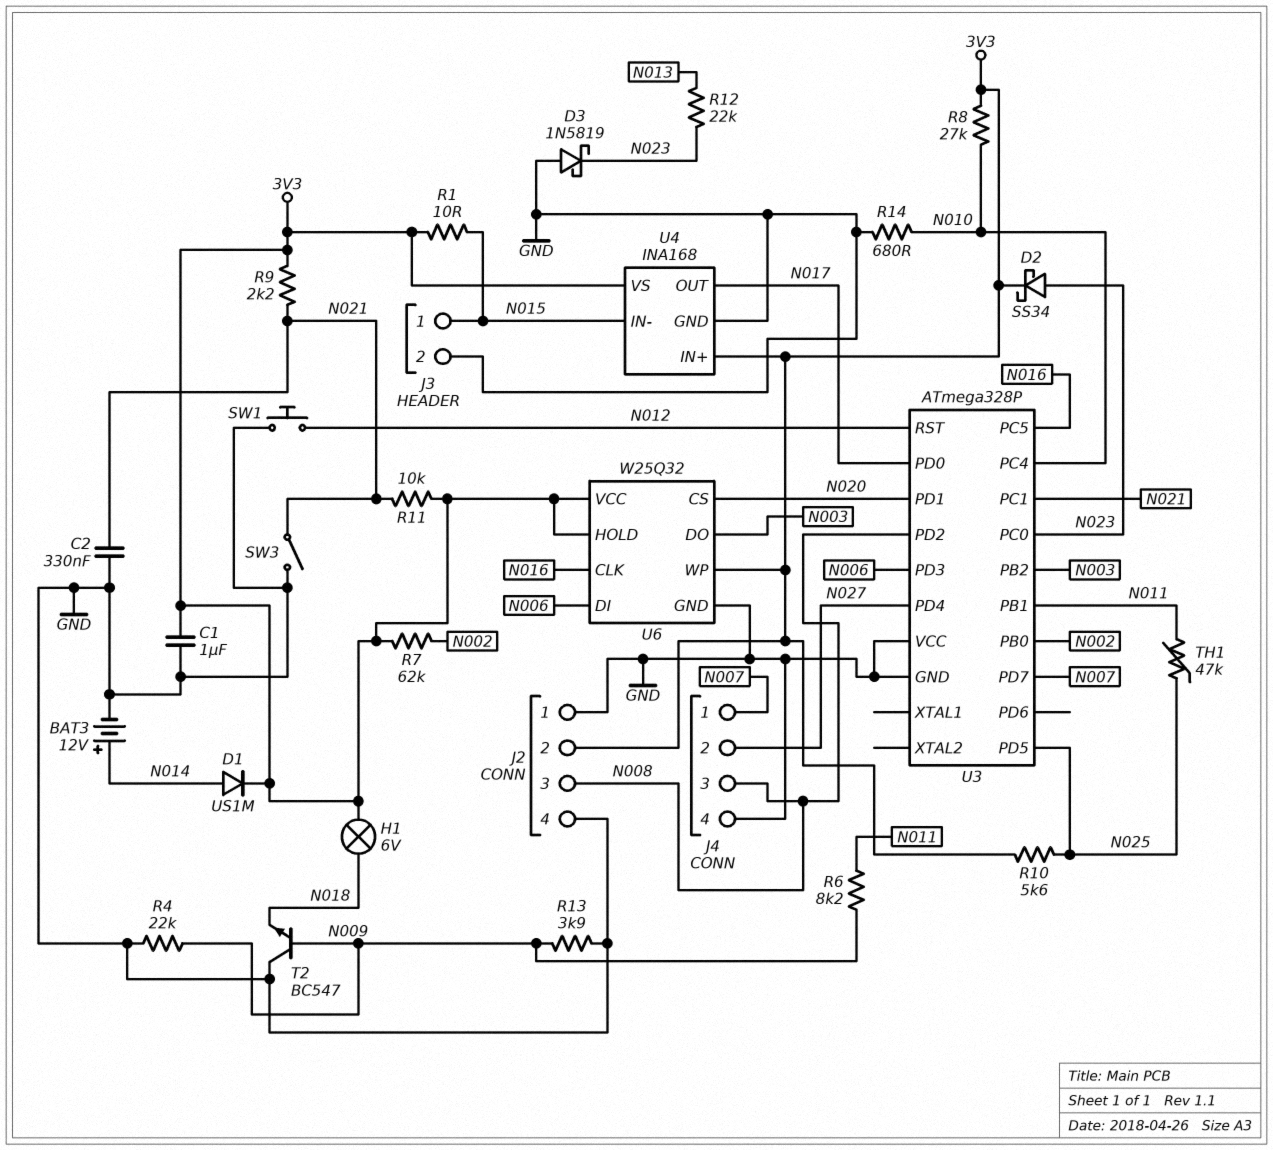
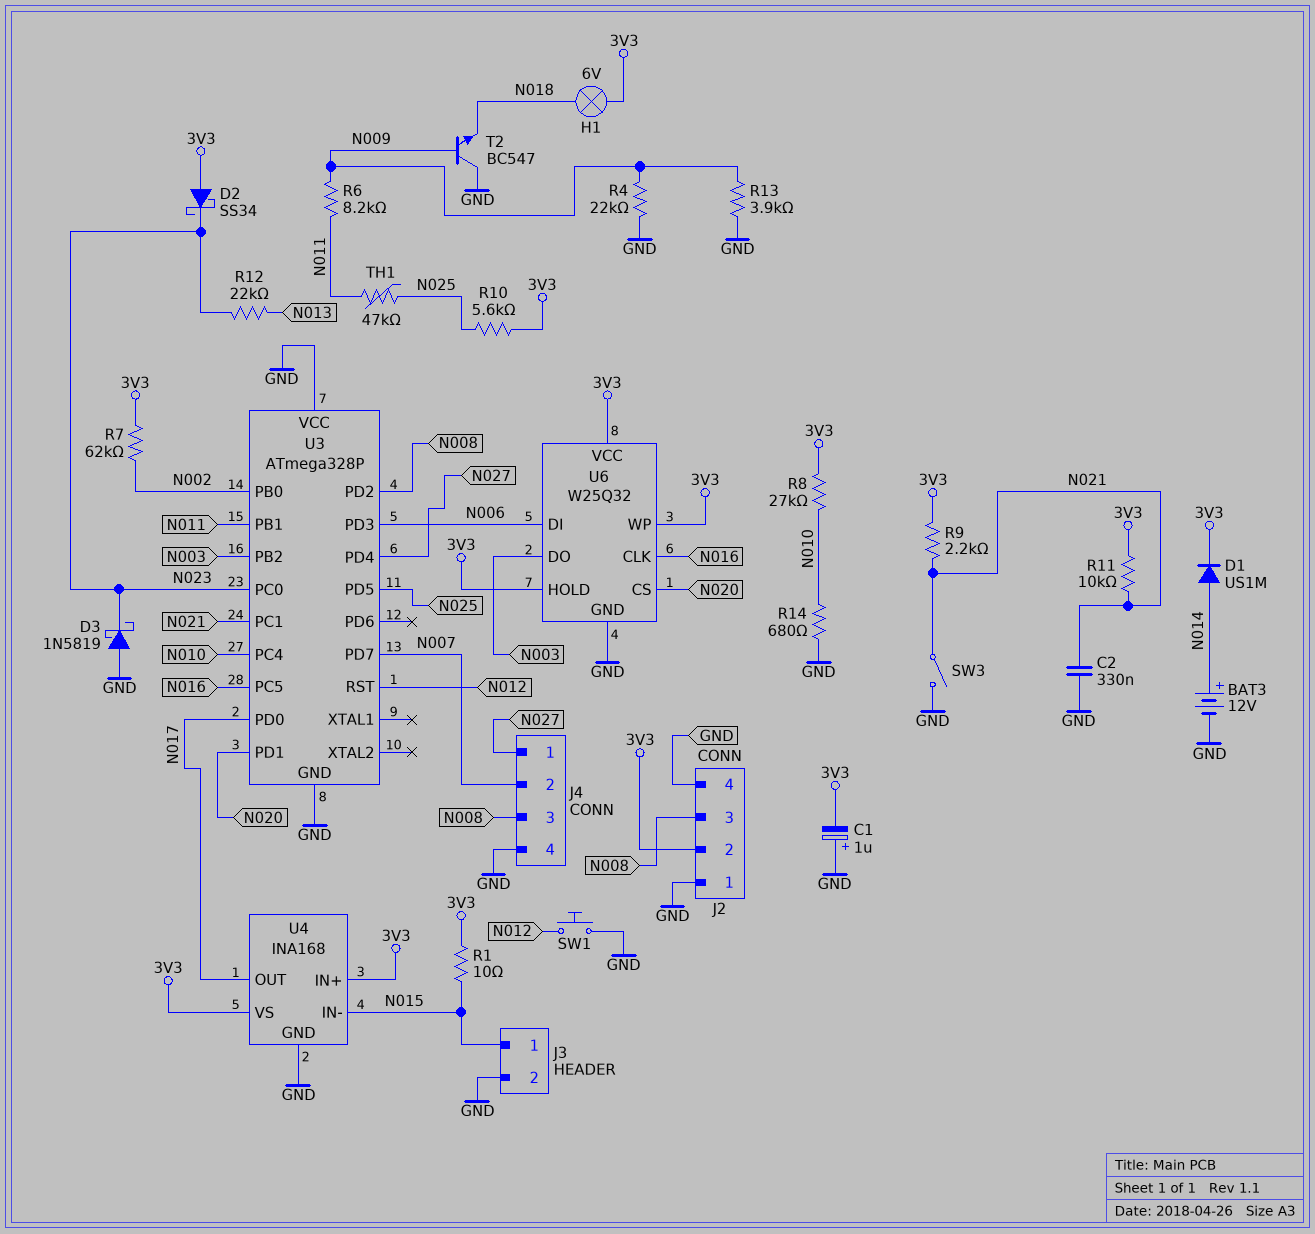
C1: 1uF (3V3, GND) -> 1uF (plus GND, minus 3V3)
D2: schottky SS34 (A N023, K 3V3) -> schottky SS34 (A 3V3, K N023)
J4 pin 1: N007 -> N027
J4 pin 2: N027 -> N007

